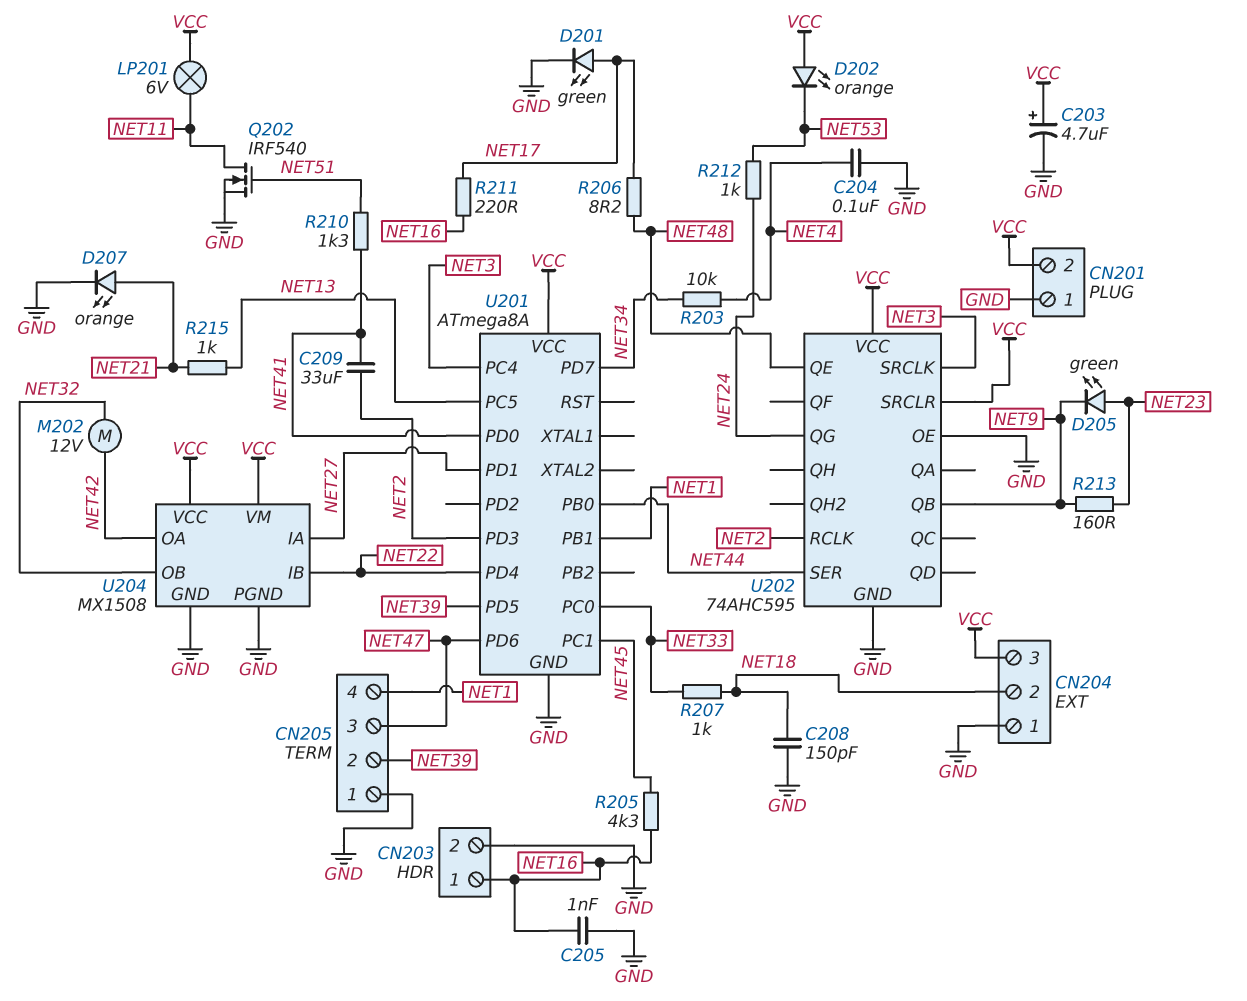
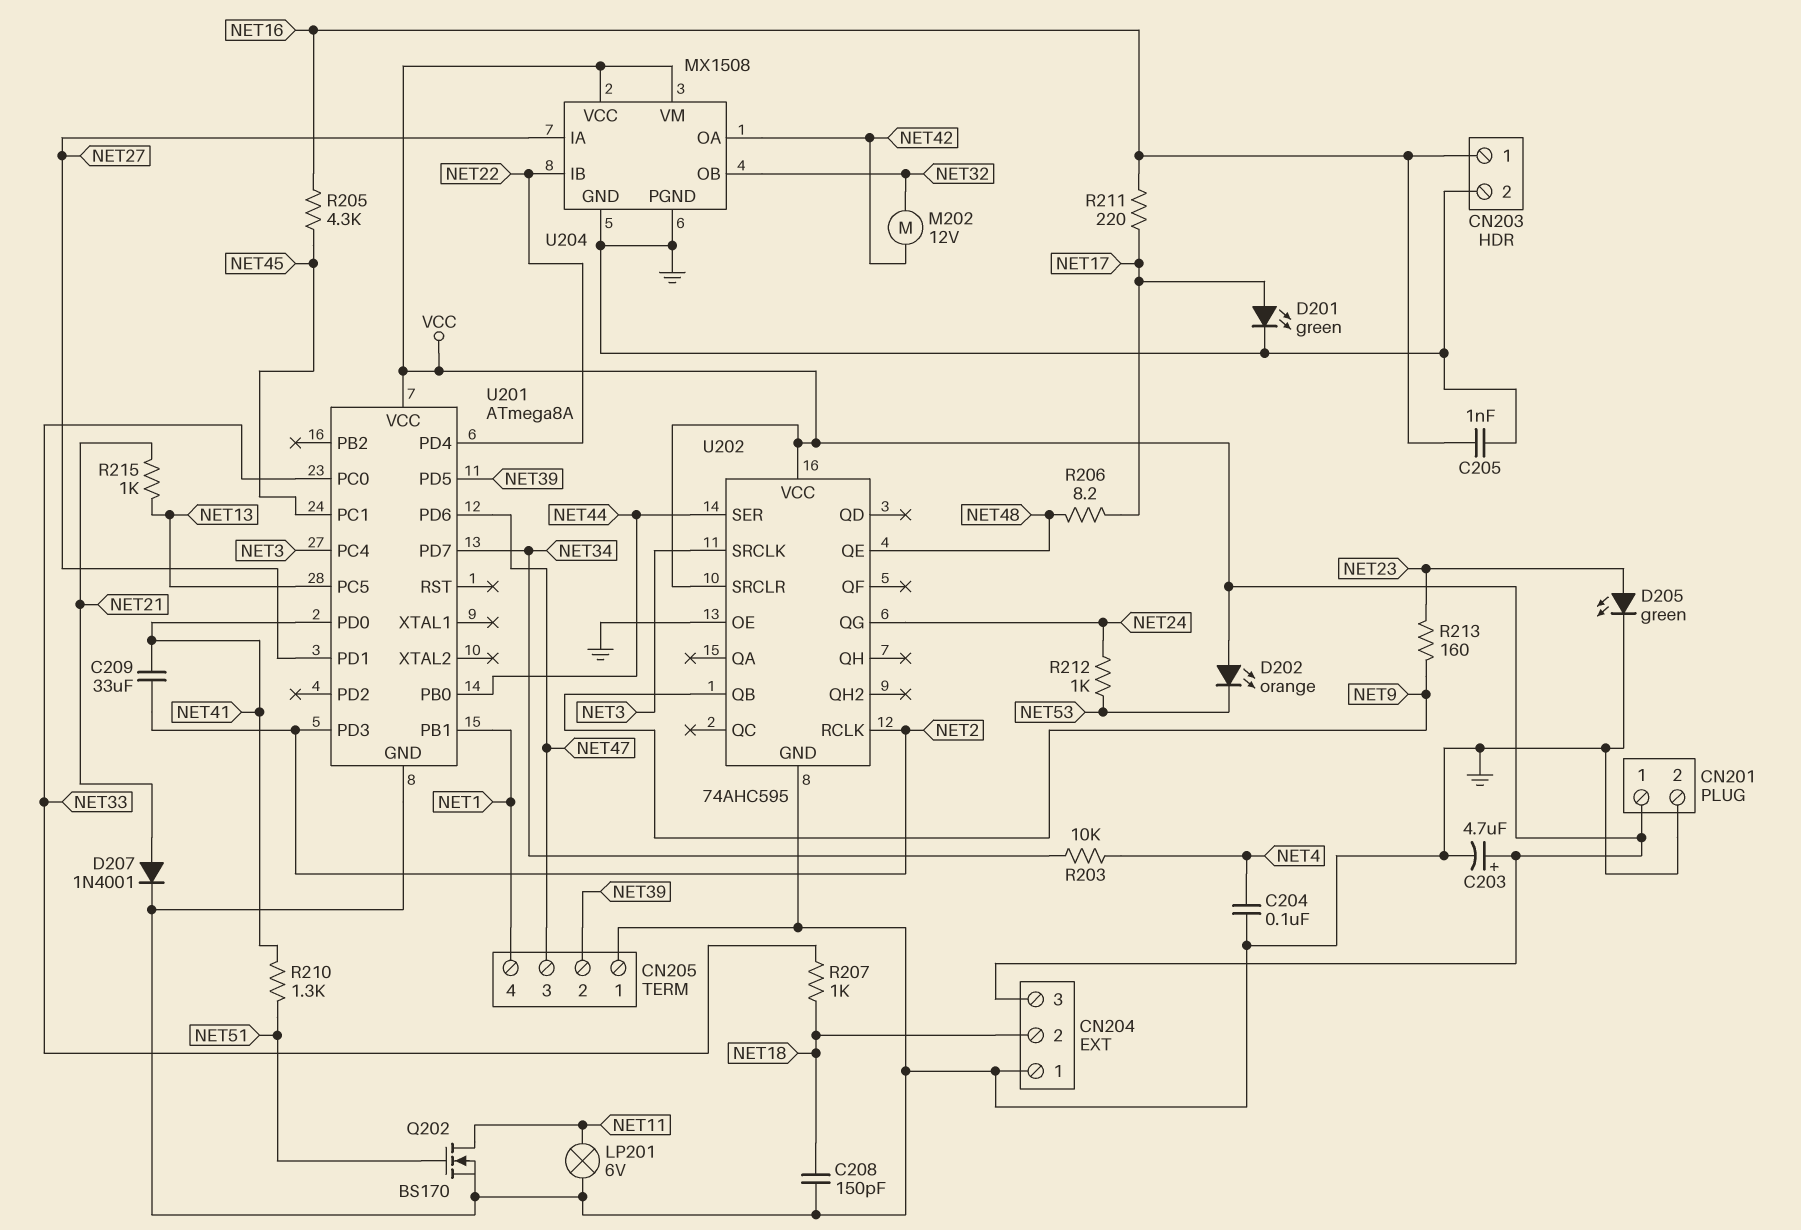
CN201 pin 1: GND -> VCC
CN201 pin 2: VCC -> GND
D205: LED green (A NET23, K NET9) -> LED green (A NET23, K GND)
D207: LED orange (A NET21, K GND) -> diode 1N4001 (A NET21, K GND)
LP201: lamp 6V (NET11, VCC) -> lamp 6V (GND, NET11)
Q202: NMOS IRF540 (G NET51, D NET11, S GND) -> NMOS BS170 (G NET51, D NET11, S GND)

